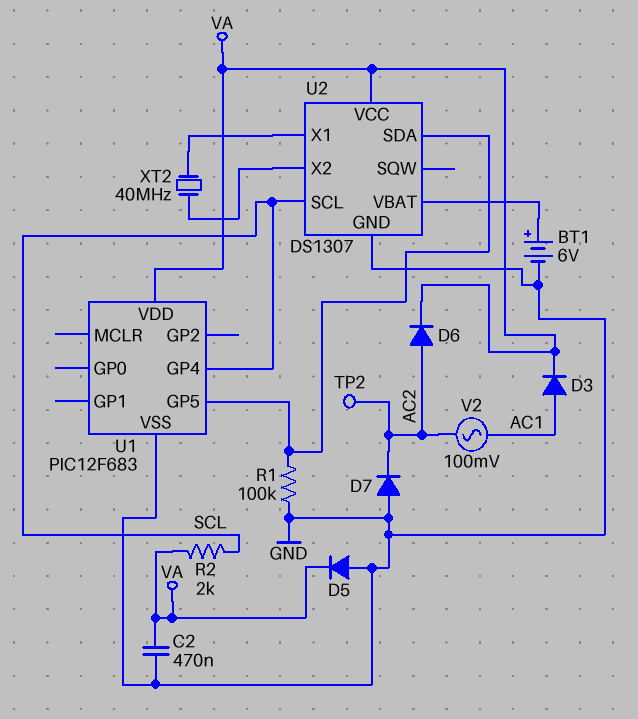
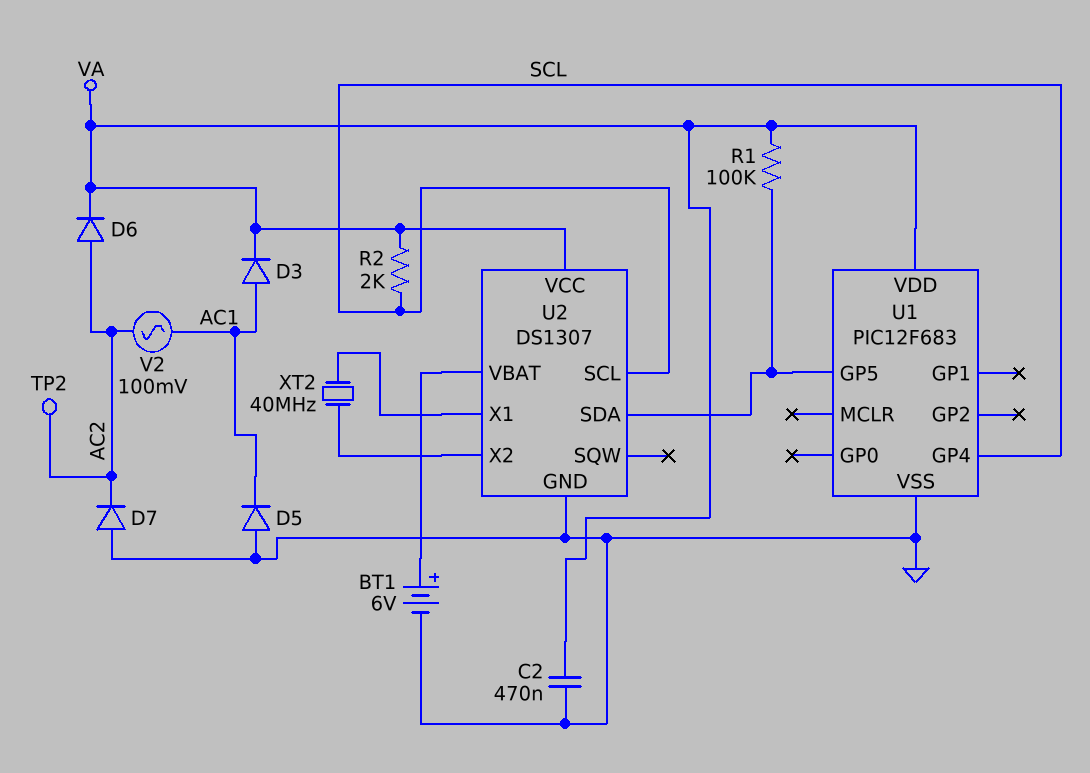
D5: diode (A GND, K VA) -> diode (A GND, K AC1)
R1: 100k (GND, U1/GP5) -> 100k (U1/GP5, VA)

